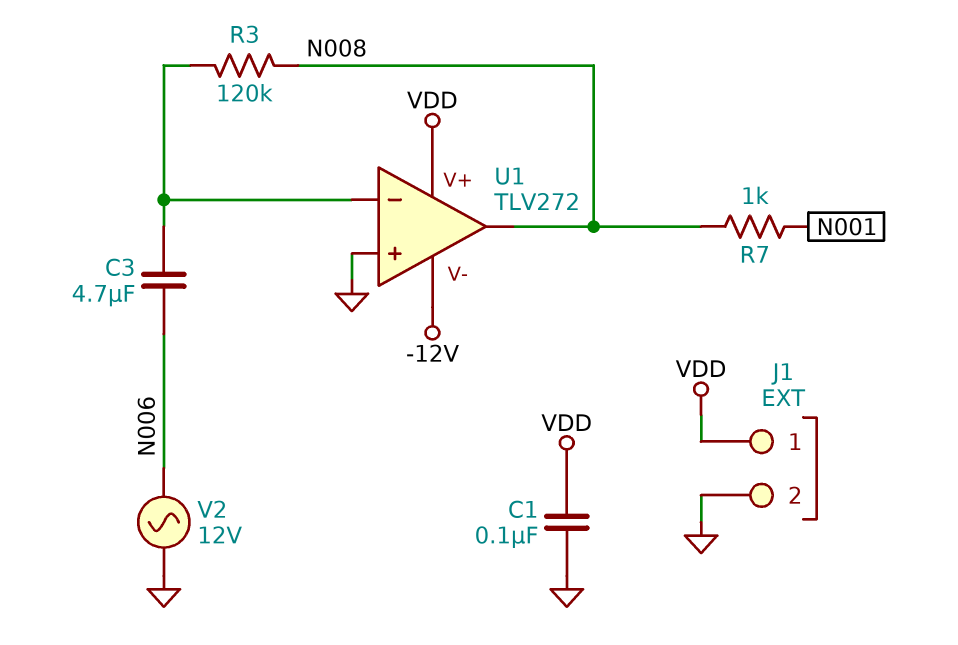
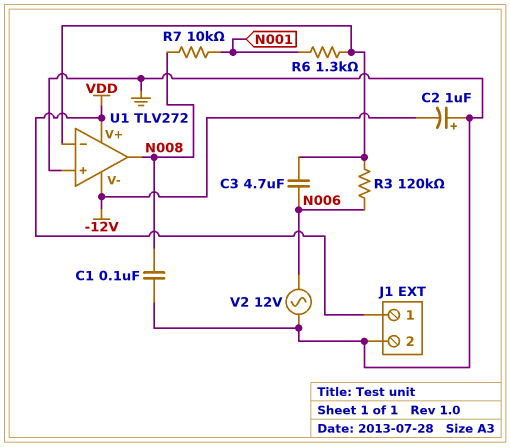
C1: 100nF (GND, VDD) -> 100nF (GND, N008)
C2: none -> 1uF (plus GND, minus -12V)
R3: 120k (N008, U1/in-) -> 120k (N006, U1/in-)
R6: none -> 1.3k (N001, U1/in-)
R7: 1k (N001, N008) -> 10k (N001, N008)

